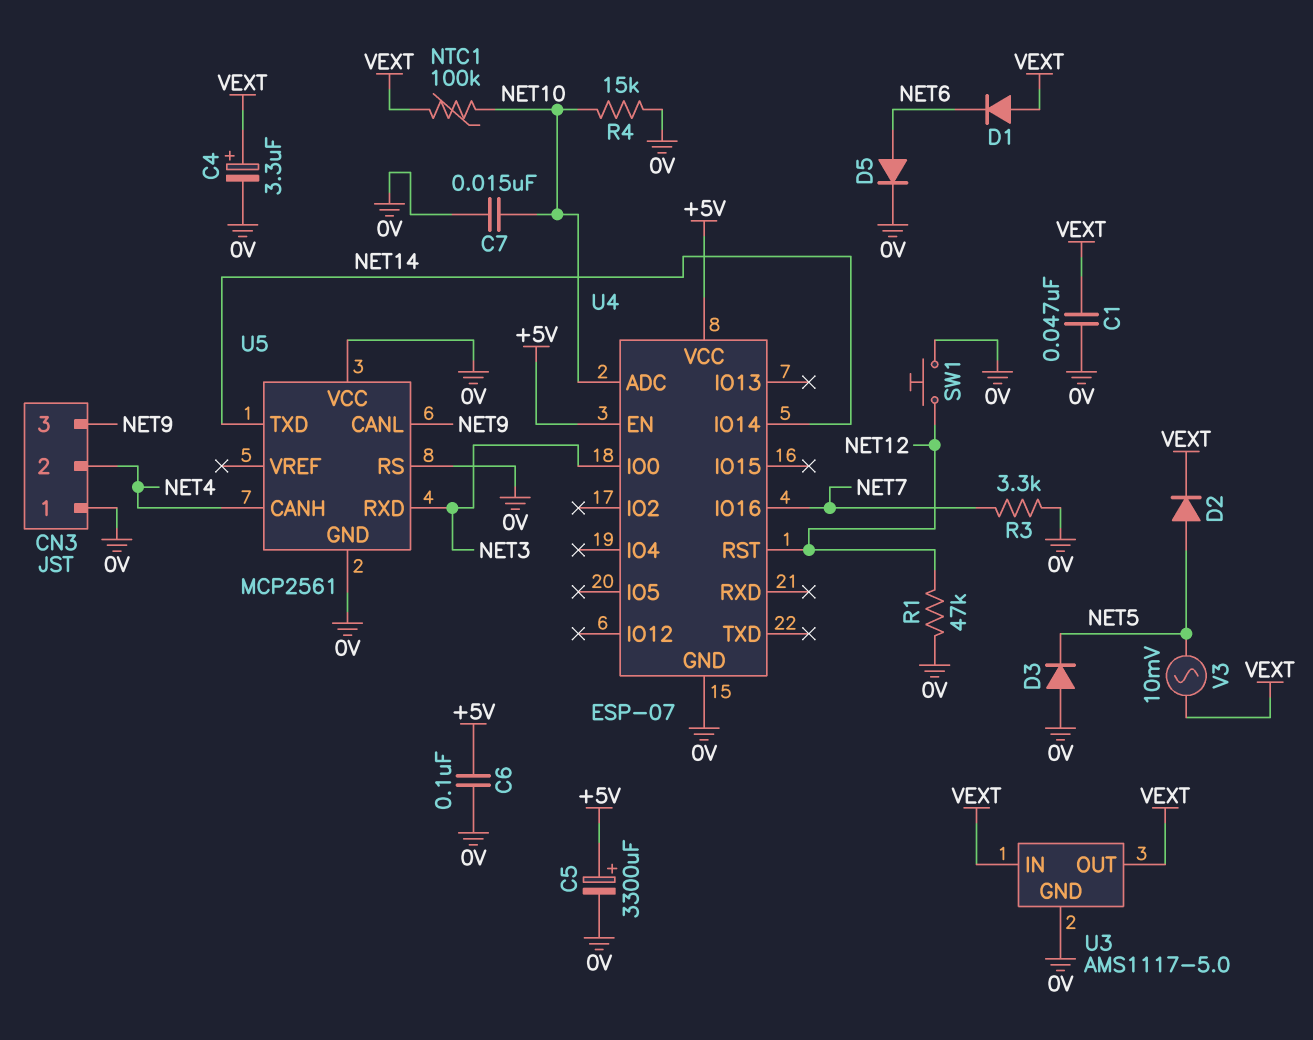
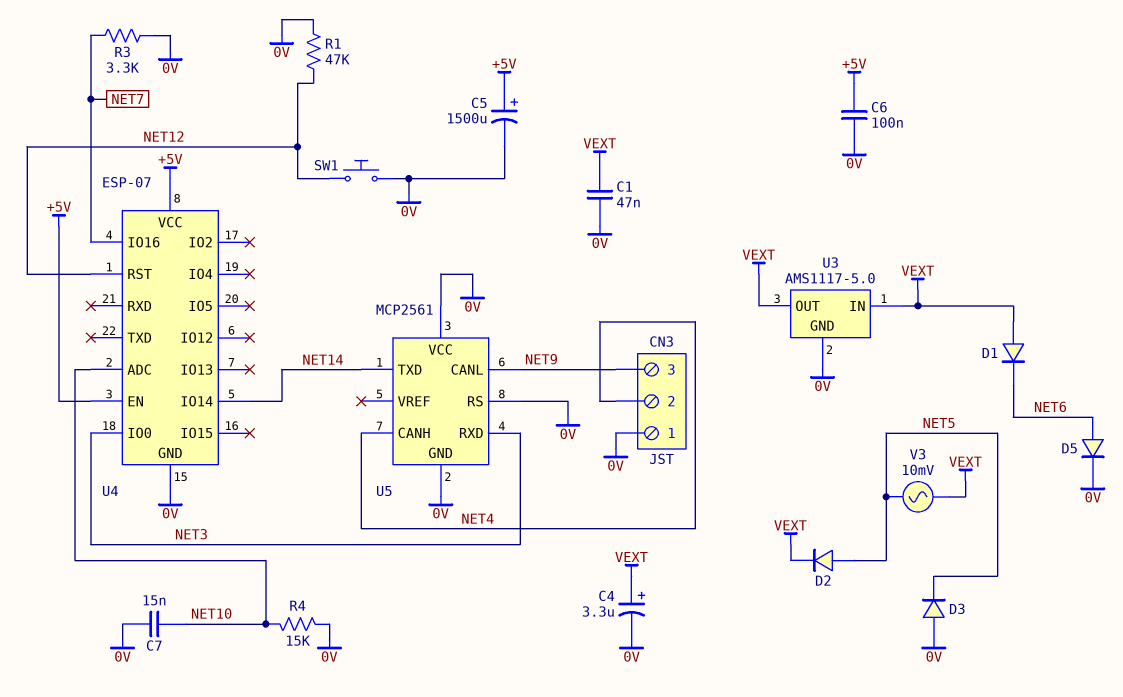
C5: 3300uF (plus +5V, minus 0V) -> 1500uF (plus +5V, minus 0V)
NTC1: 100k (NET10, VEXT) -> none

